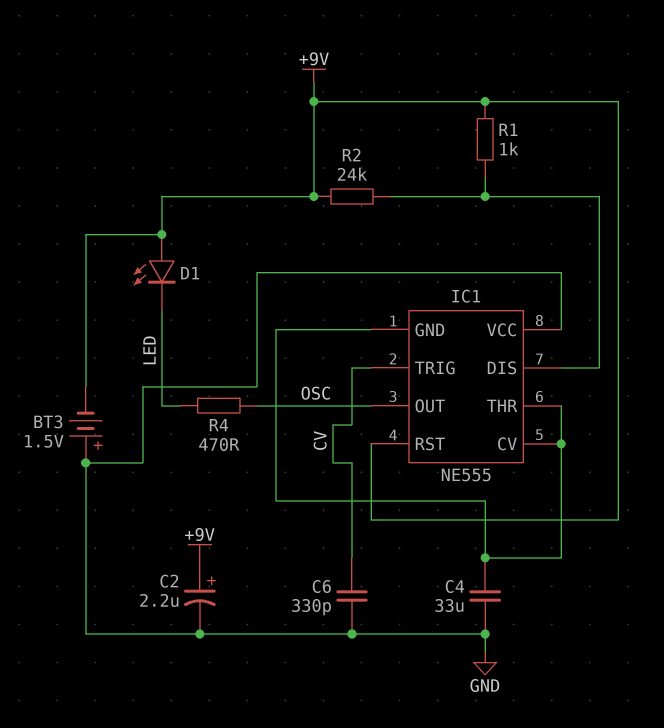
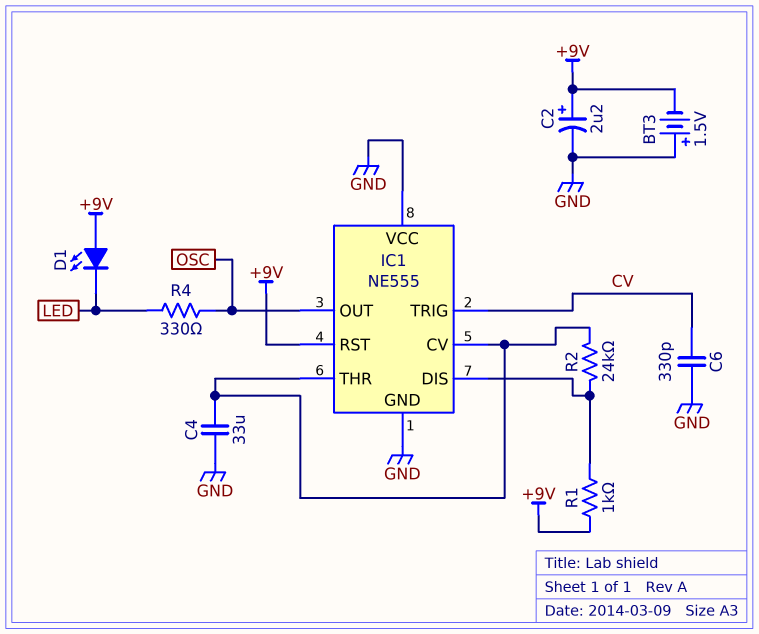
IC1 pin GND: IC1/CV -> GND
R2: 24k (+9V, IC1/DIS) -> 24k (IC1/CV, IC1/DIS)
R4: 470 (LED, OSC) -> 330 (LED, OSC)

